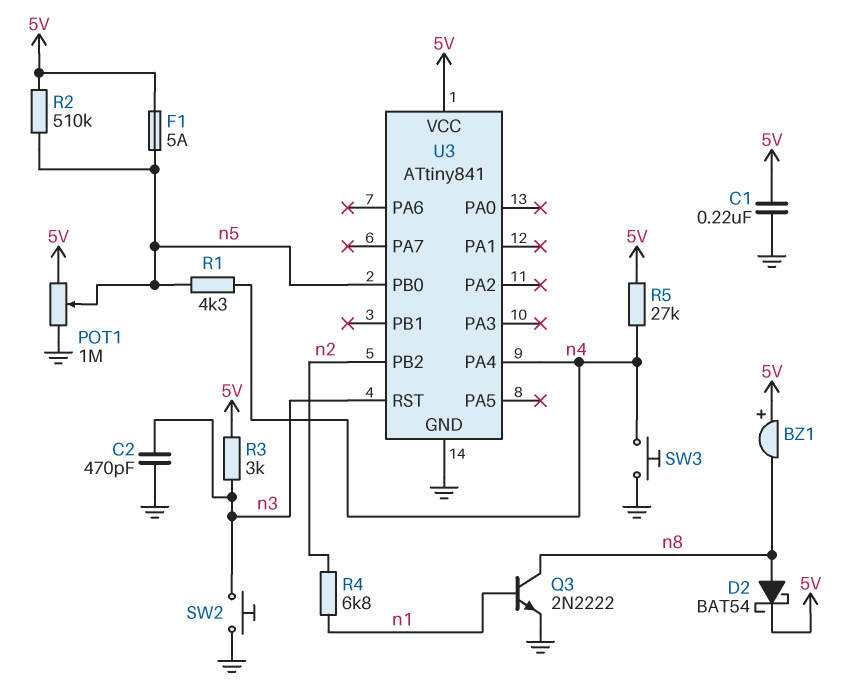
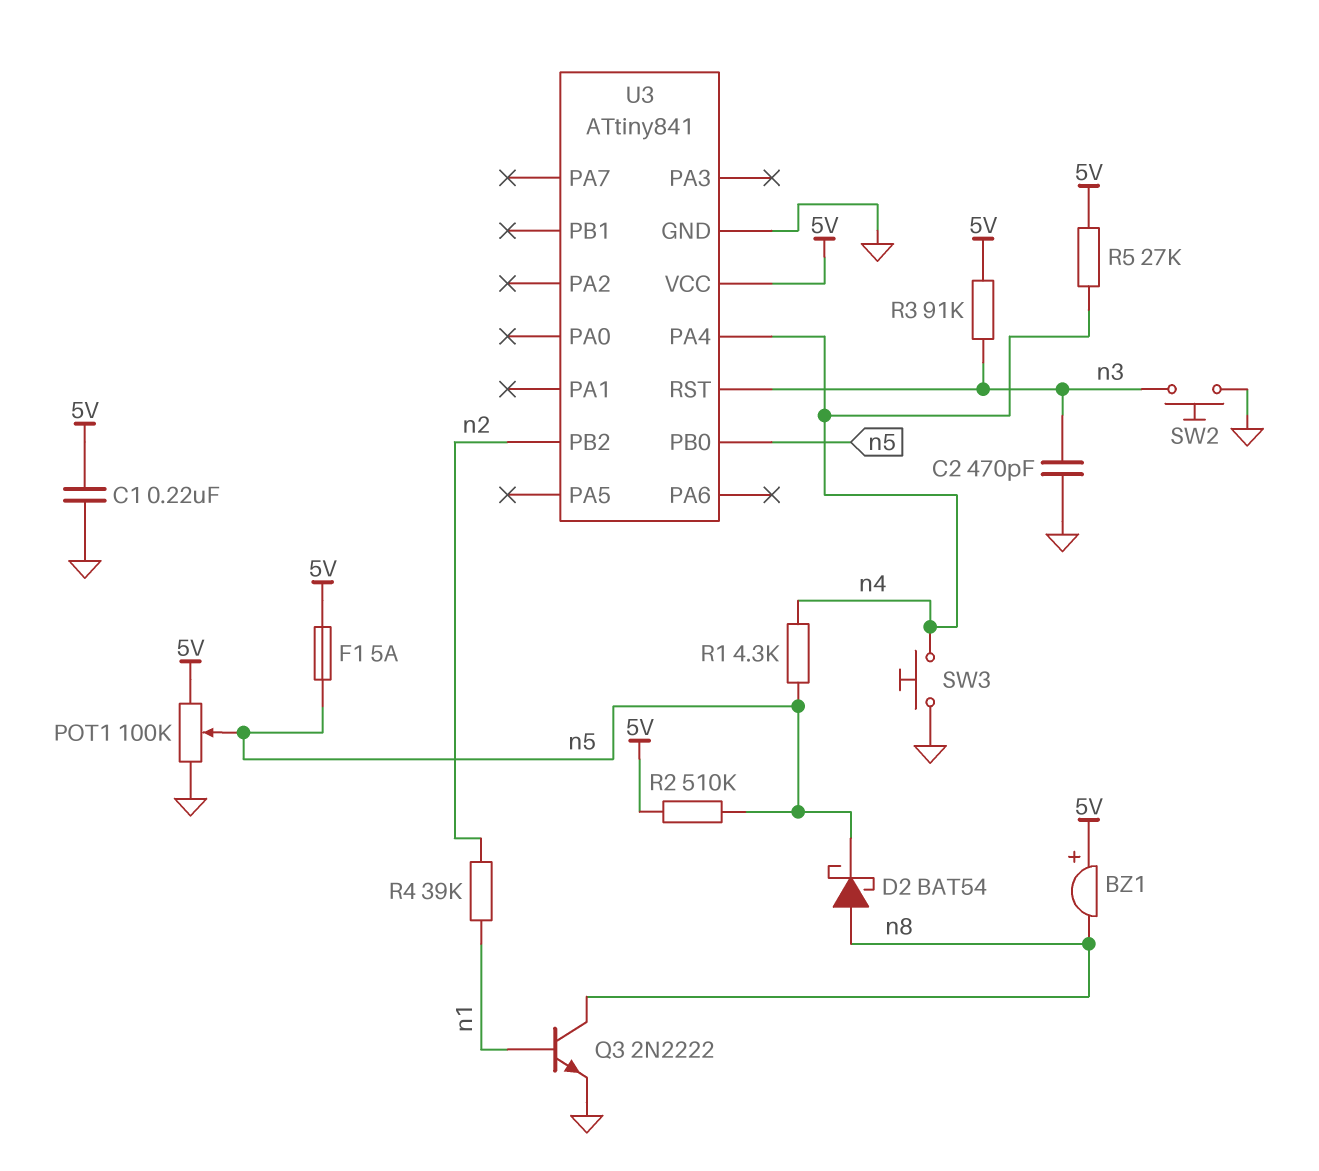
D2: schottky BAT54 (A n8, K 5V) -> schottky BAT54 (A n8, K n5)
POT1: 1M (5V, GND, wiper n5) -> 100k (5V, GND, wiper n5)
R3: 3k (5V, n3) -> 91k (5V, n3)
R4: 6.8k (n1, n2) -> 39k (n1, n2)

